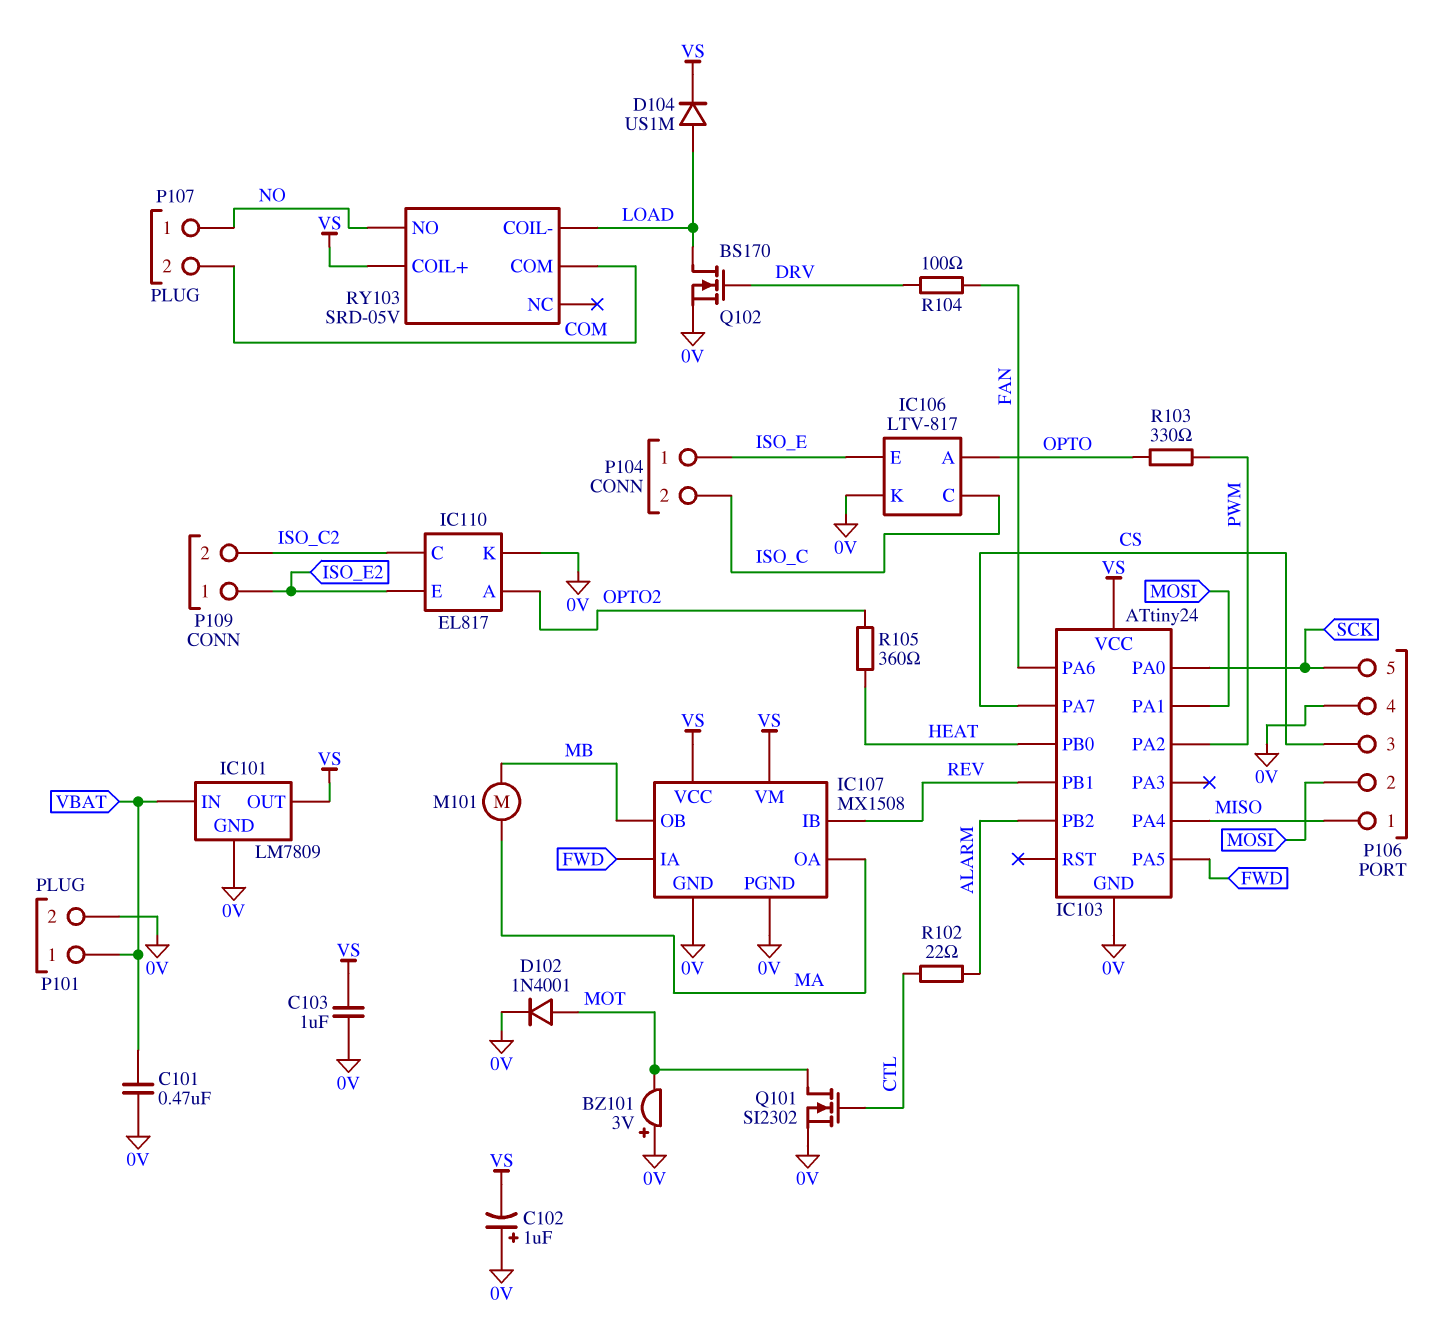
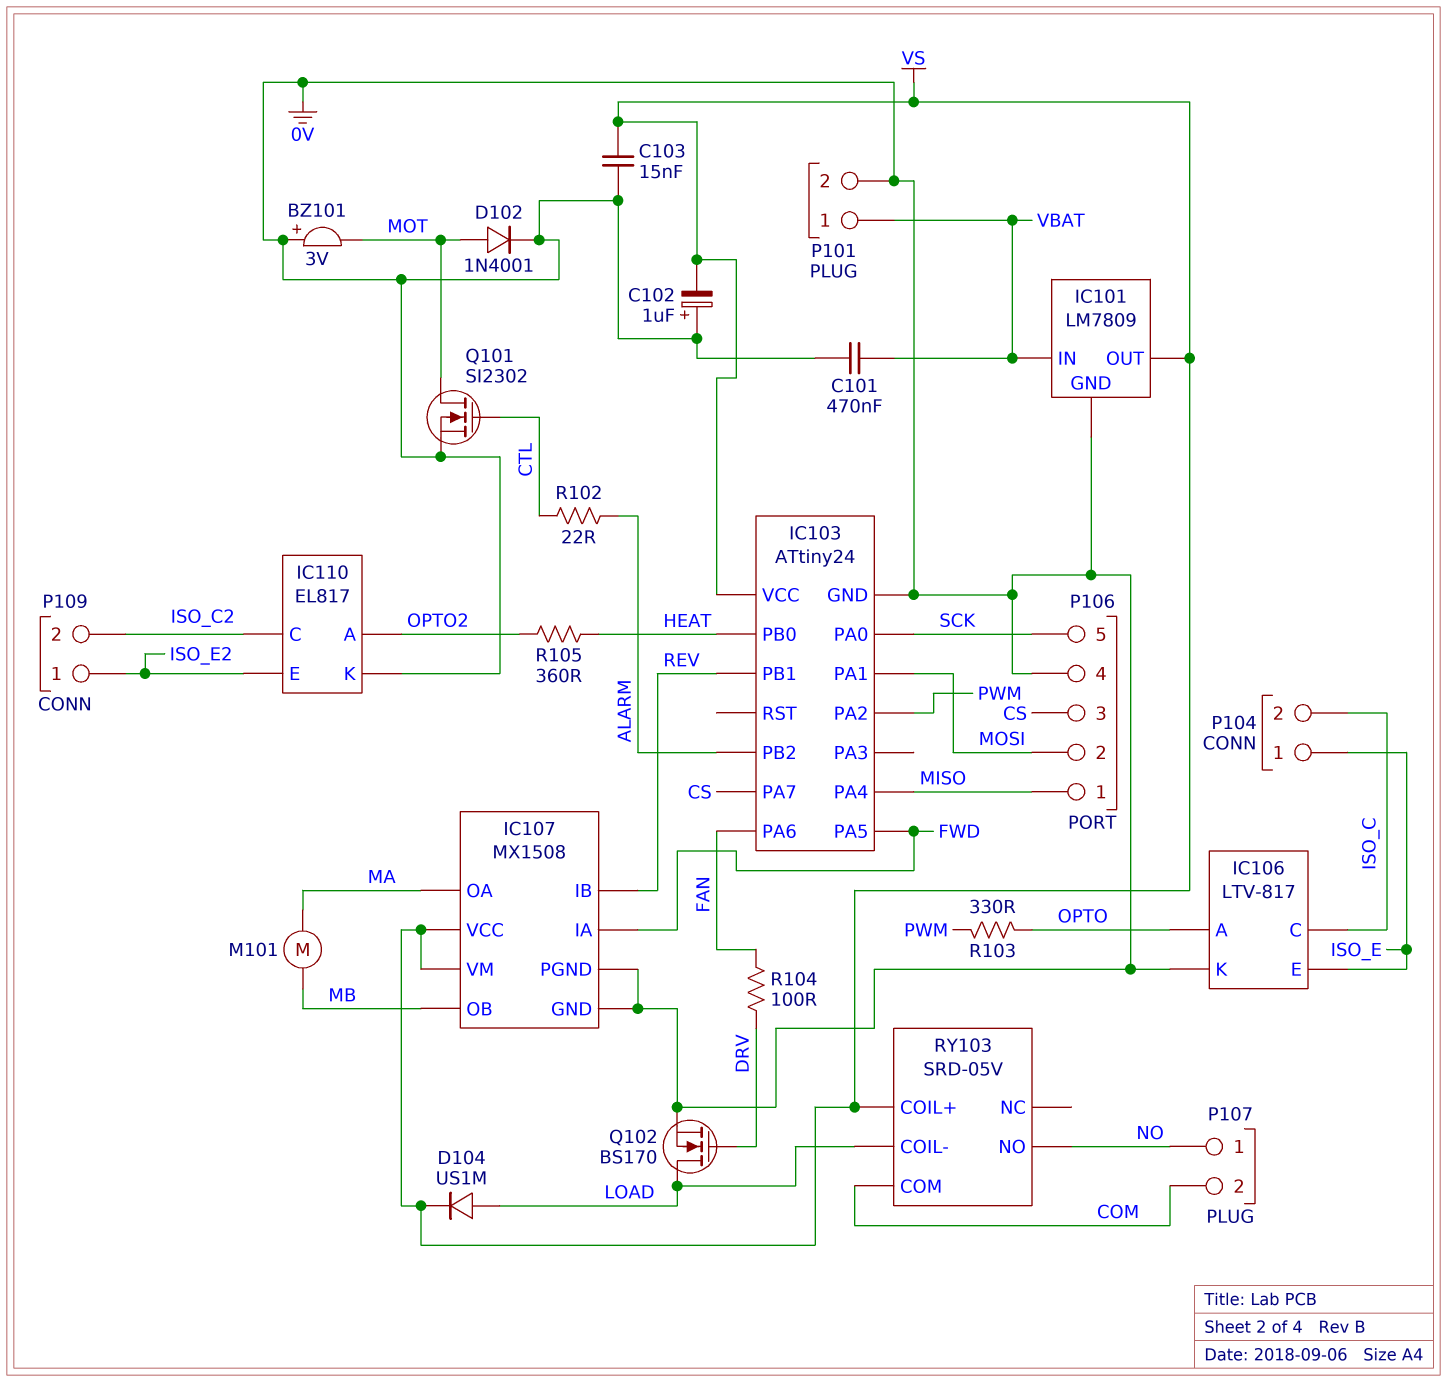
C103: 1uF (0V, VS) -> 15nF (0V, VS)

